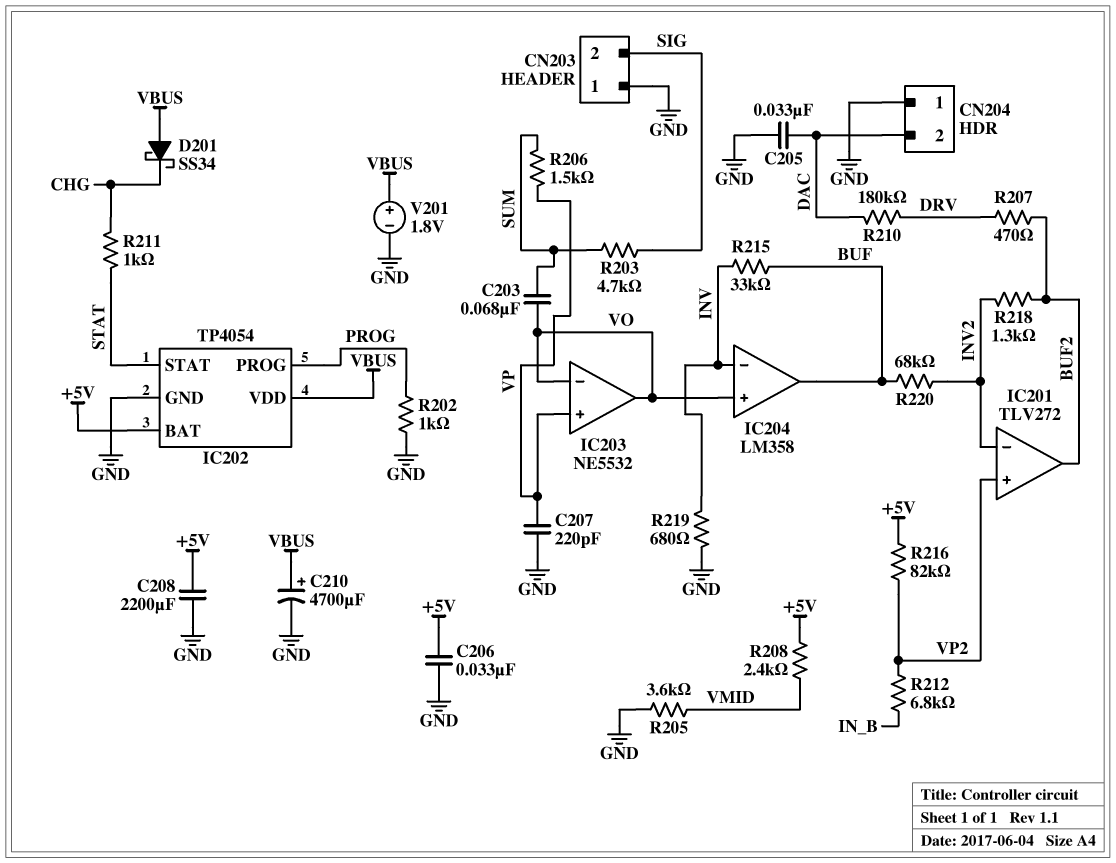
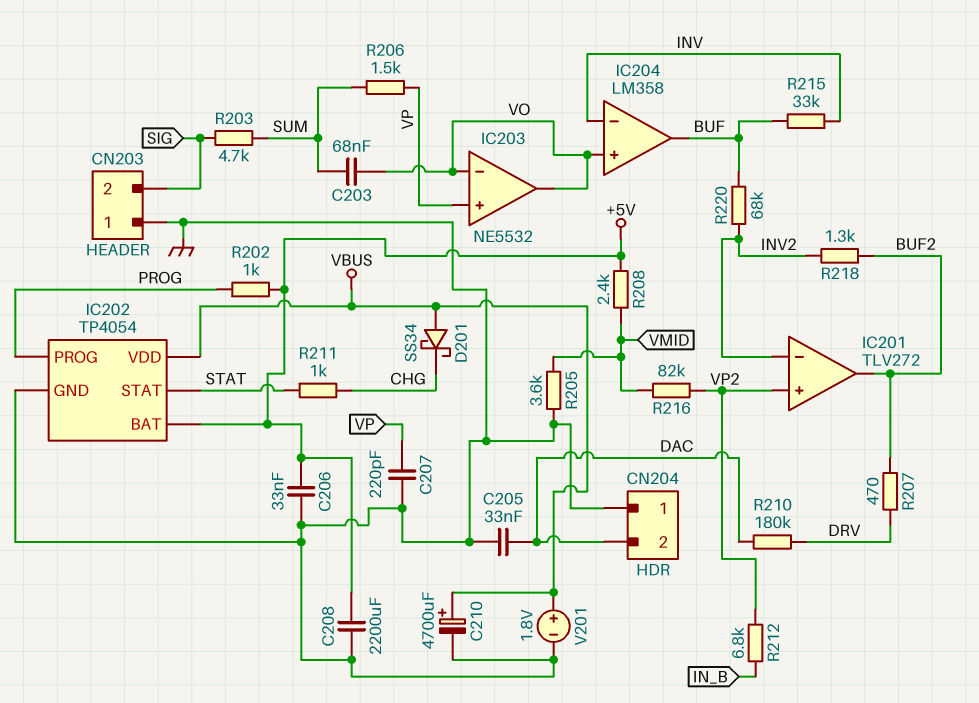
R202: 1k (GND, PROG) -> 1k (+5V, PROG)
R216: 82k (+5V, VP2) -> 82k (VMID, VP2)
R219: 680 (GND, INV) -> none

